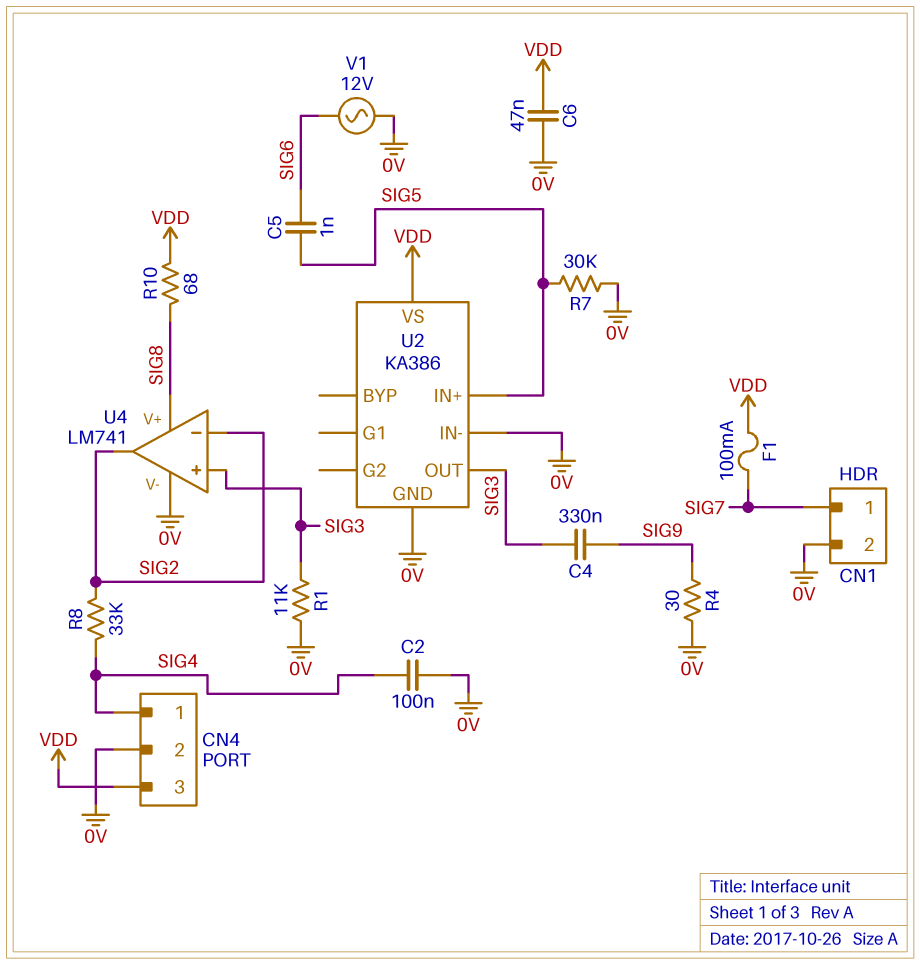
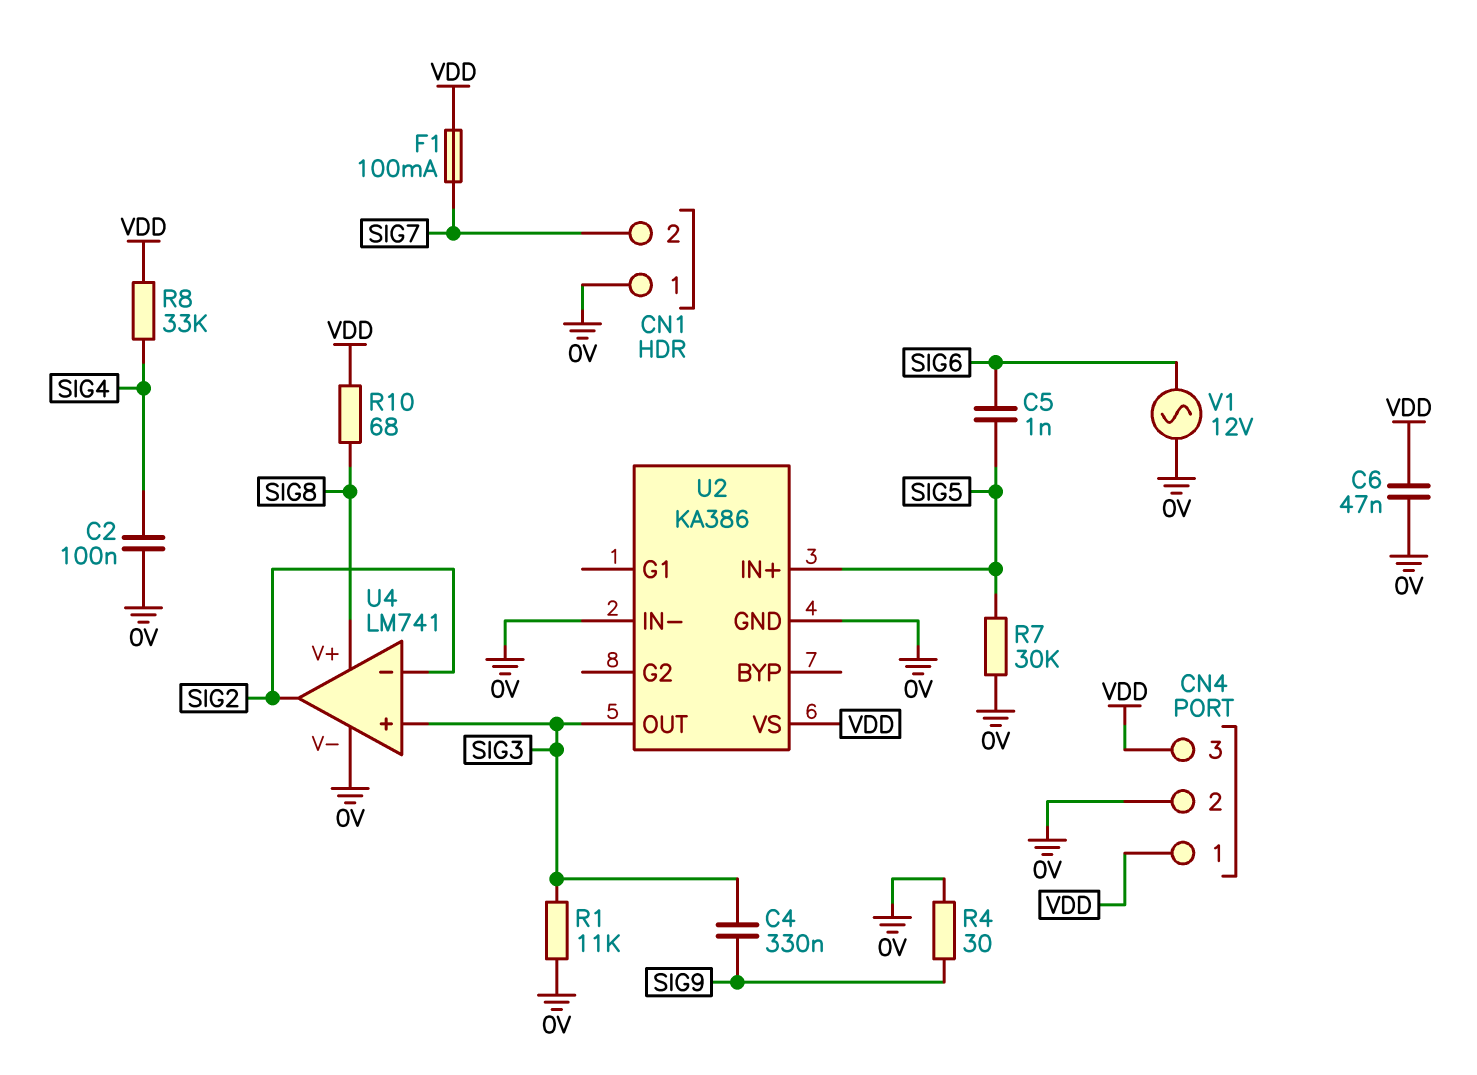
CN1 pin 1: SIG7 -> 0V
CN1 pin 2: 0V -> SIG7
CN4 pin 1: SIG4 -> VDD
R8: 33k (SIG2, SIG4) -> 33k (SIG4, VDD)

